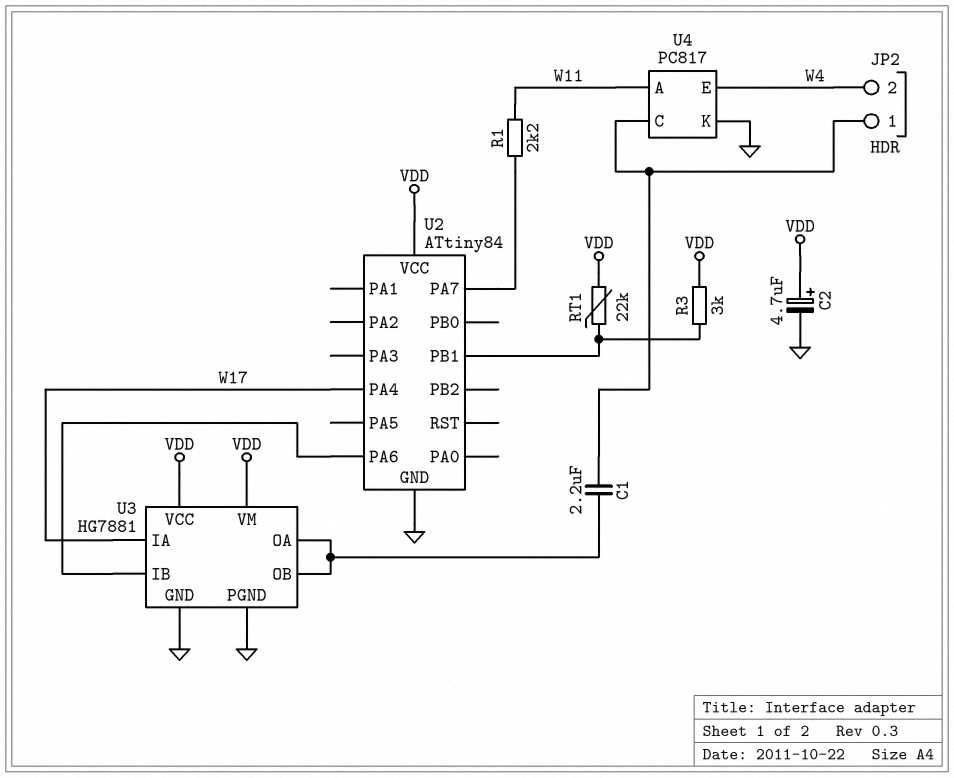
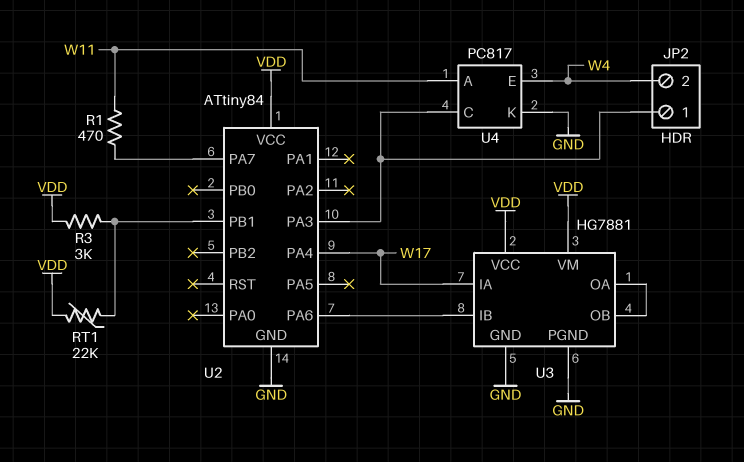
C1: 2.2uF (JP2/1, U3/OA) -> none
C2: 4.7uF (plus VDD, minus GND) -> none
R1: 2.2k (U2/PA7, W11) -> 470 (U2/PA7, W11)
U2 pin PA3: none -> JP2/1

